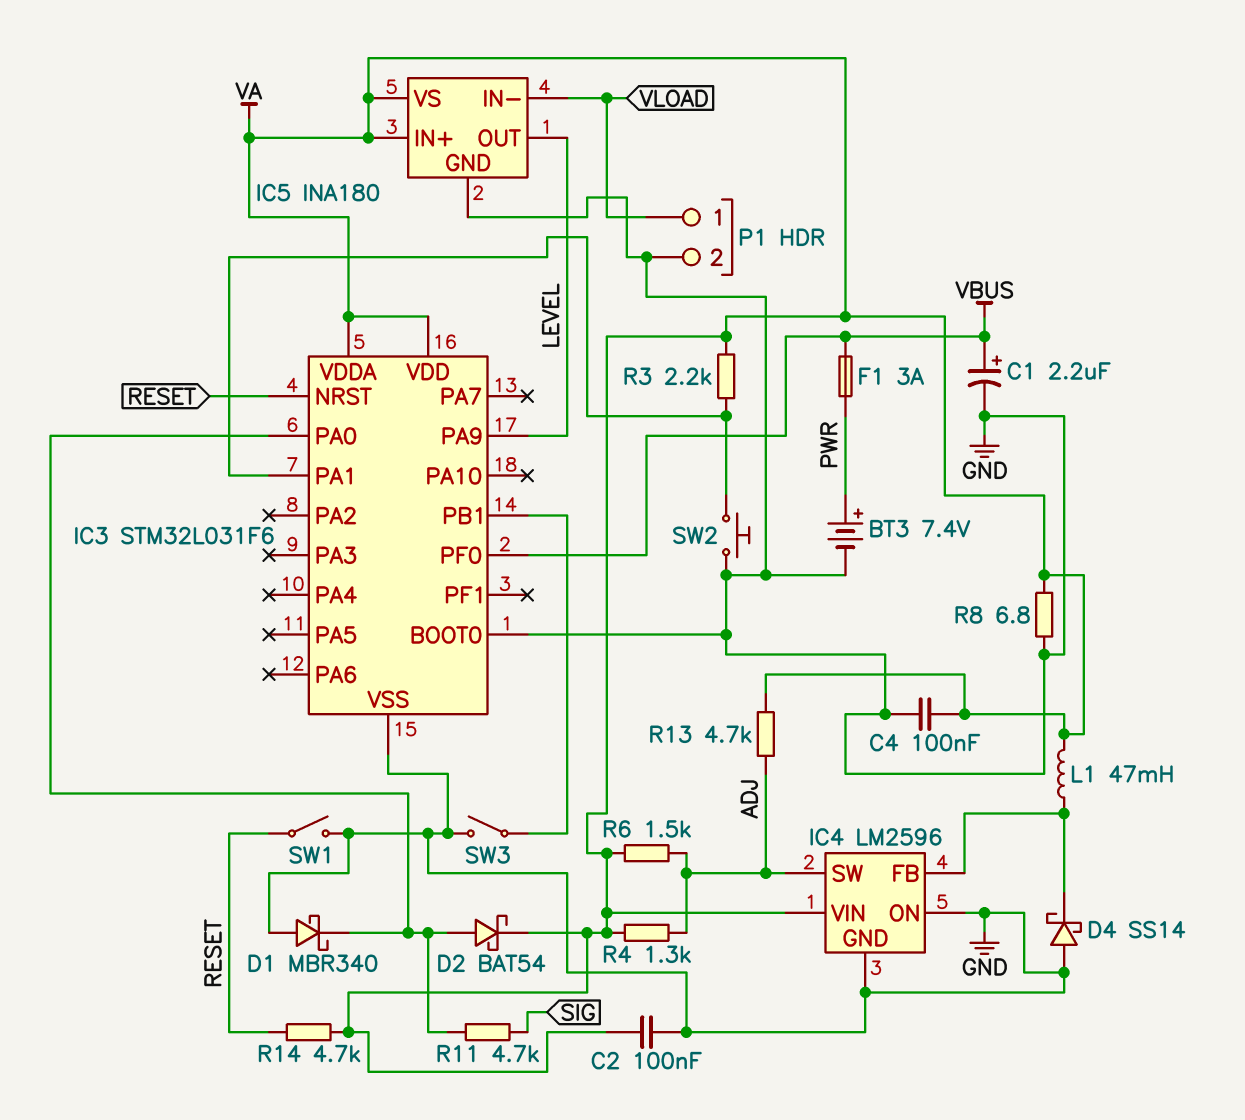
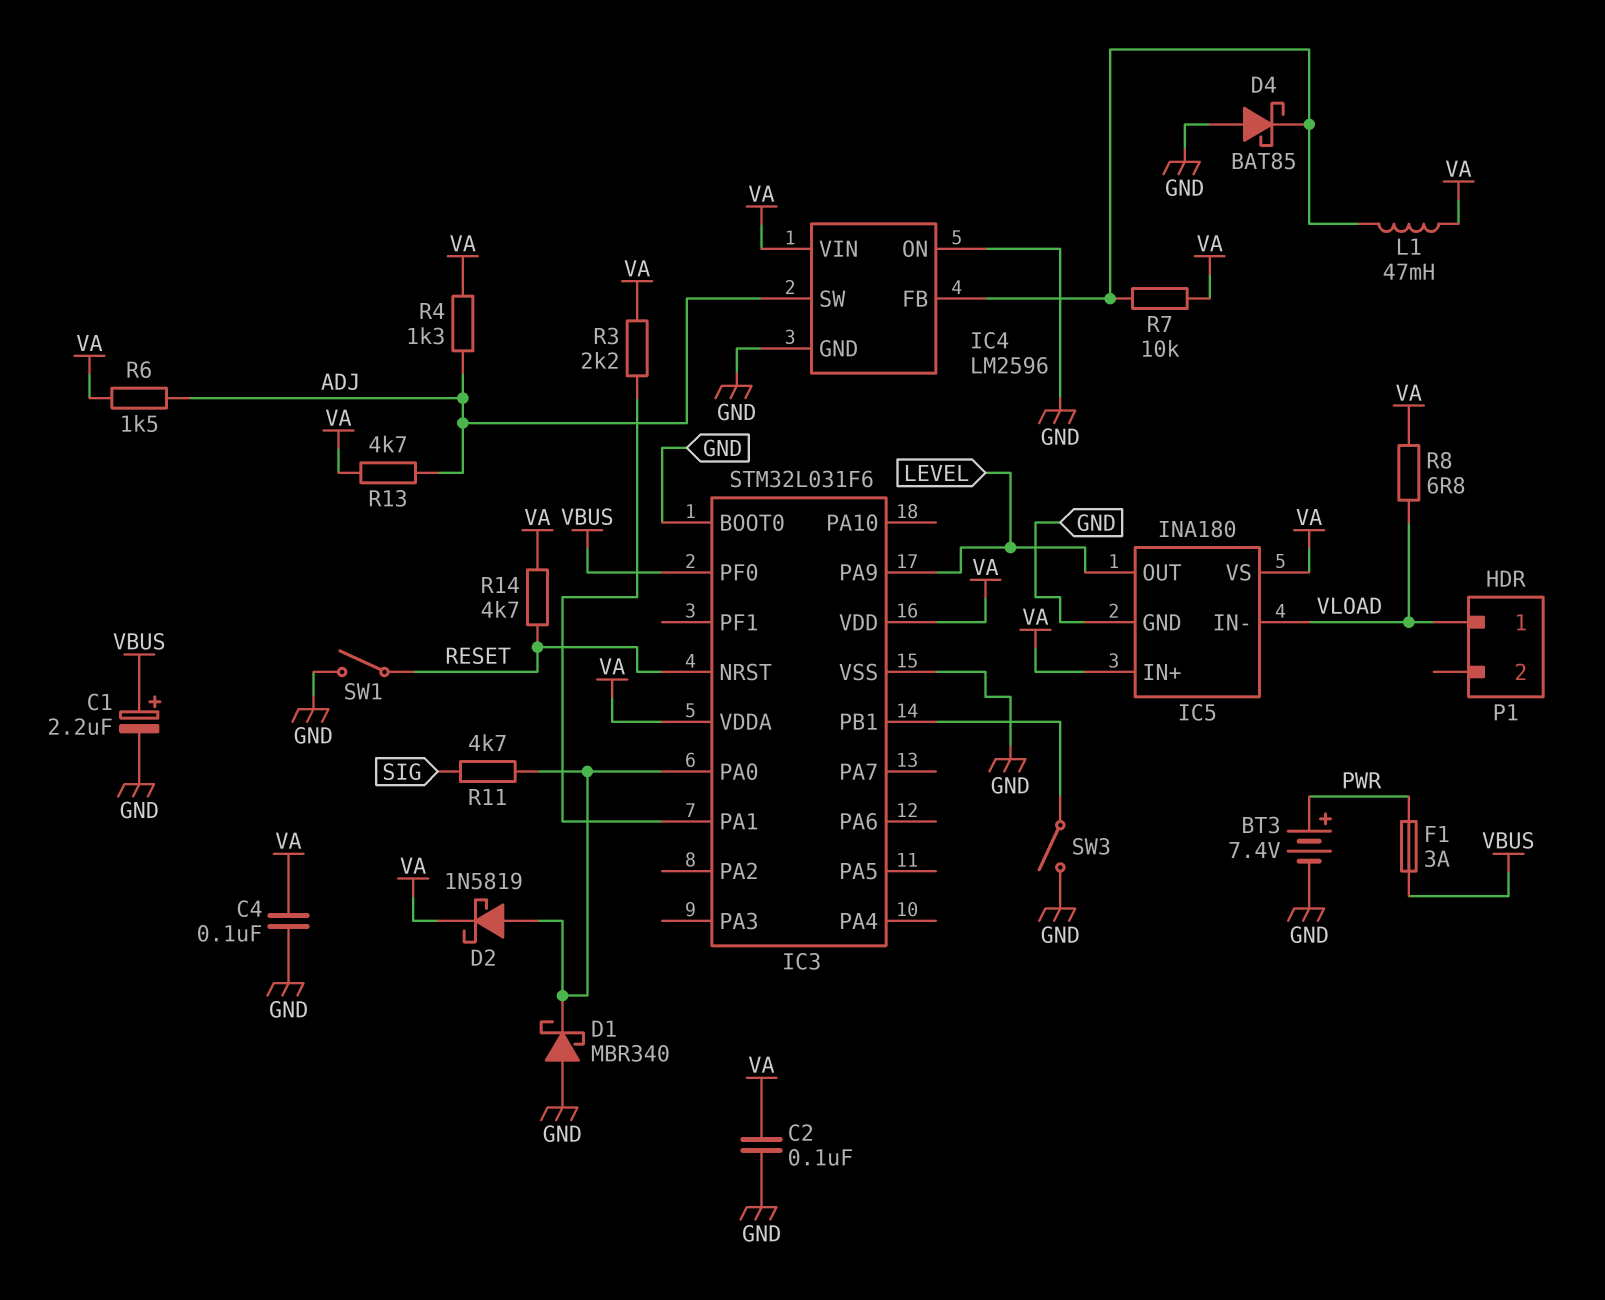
D2: schottky BAT54 (A IC3/PA0, K VA) -> schottky 1N5819 (A IC3/PA0, K VA)
D4: schottky SS14 (A GND, K IC4/FB) -> schottky BAT85 (A GND, K IC4/FB)
P1 pin 2: GND -> none
R7: none -> 10k (IC4/FB, VA)
R8: 6.8 (GND, VA) -> 6.8 (VA, VLOAD)
SW2: button (GND, IC3/PA1) -> none

